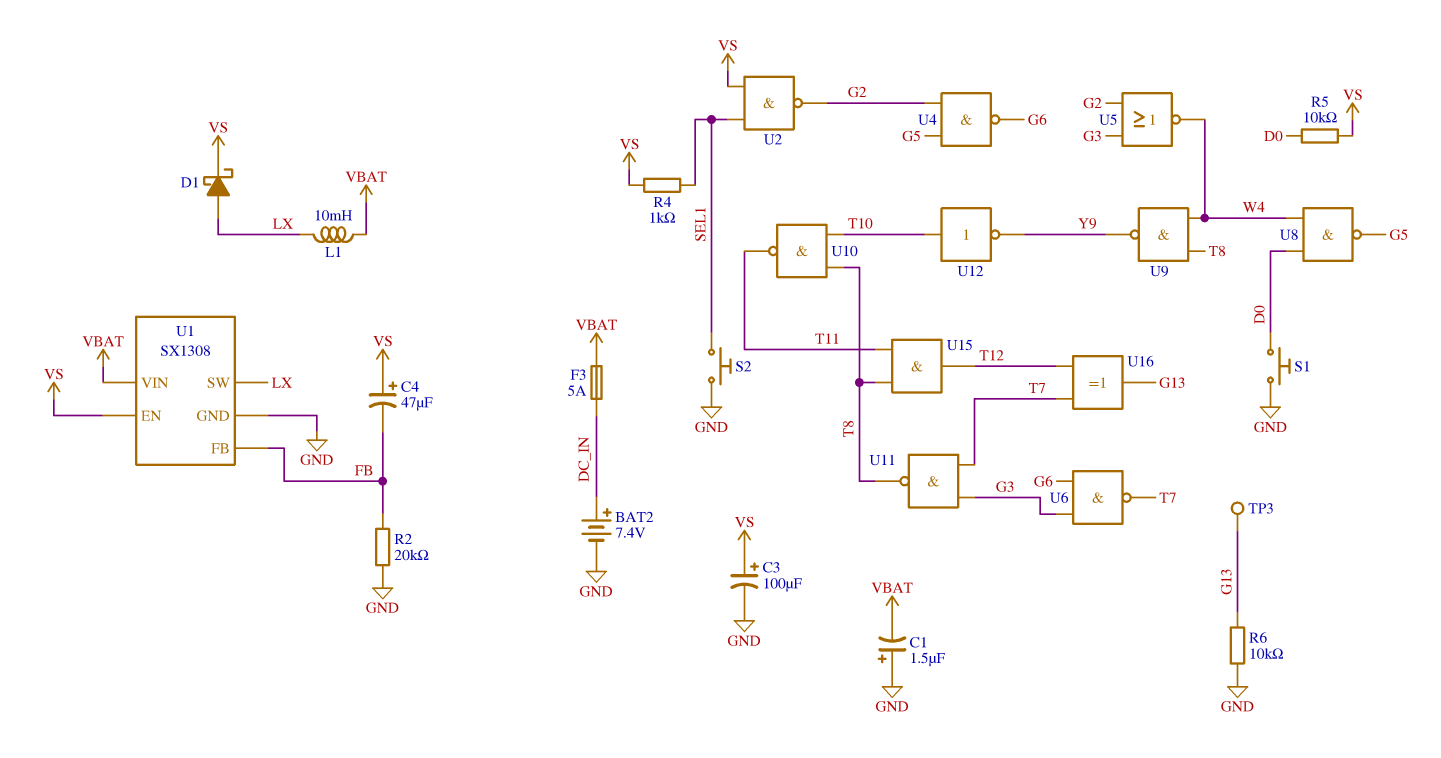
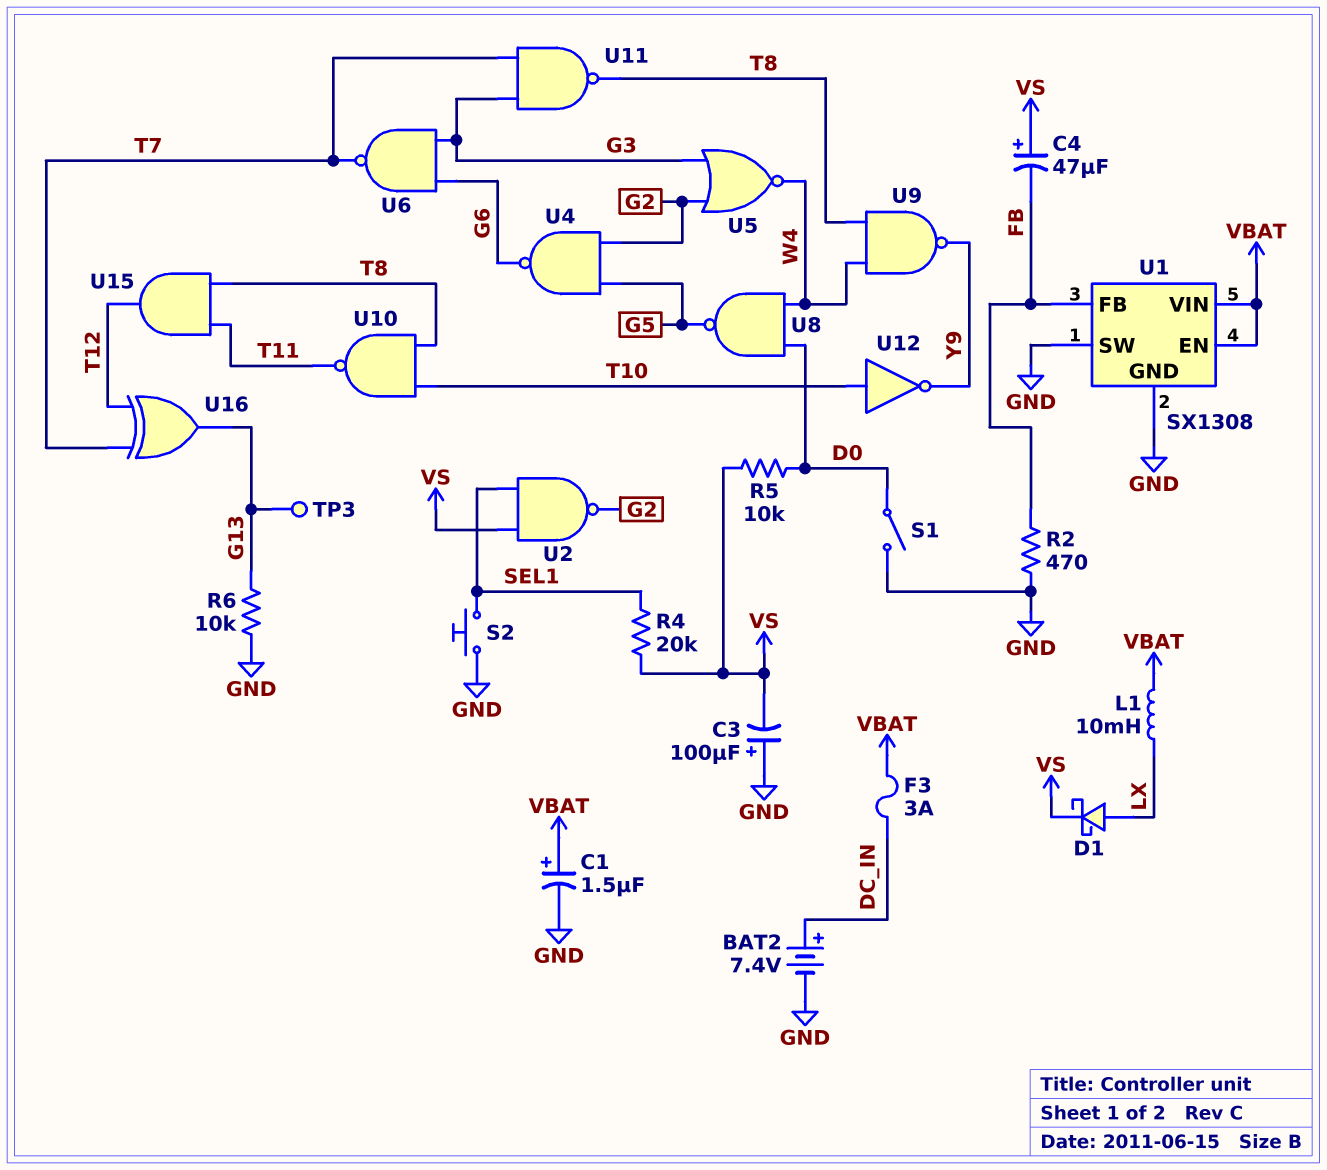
C1: 1.5uF (plus GND, minus VBAT) -> 1.5uF (plus VBAT, minus GND)
C3: 100uF (plus VS, minus GND) -> 100uF (plus GND, minus VS)
F3: 5A (DC_IN, VBAT) -> 3A (DC_IN, VBAT)
R2: 20k (FB, GND) -> 470 (FB, GND)
R4: 1k (SEL1, VS) -> 20k (SEL1, VS)
S1: button (D0, GND) -> switch (D0, GND)
U1 pin EN: VS -> VBAT
U1 pin SW: LX -> GND

